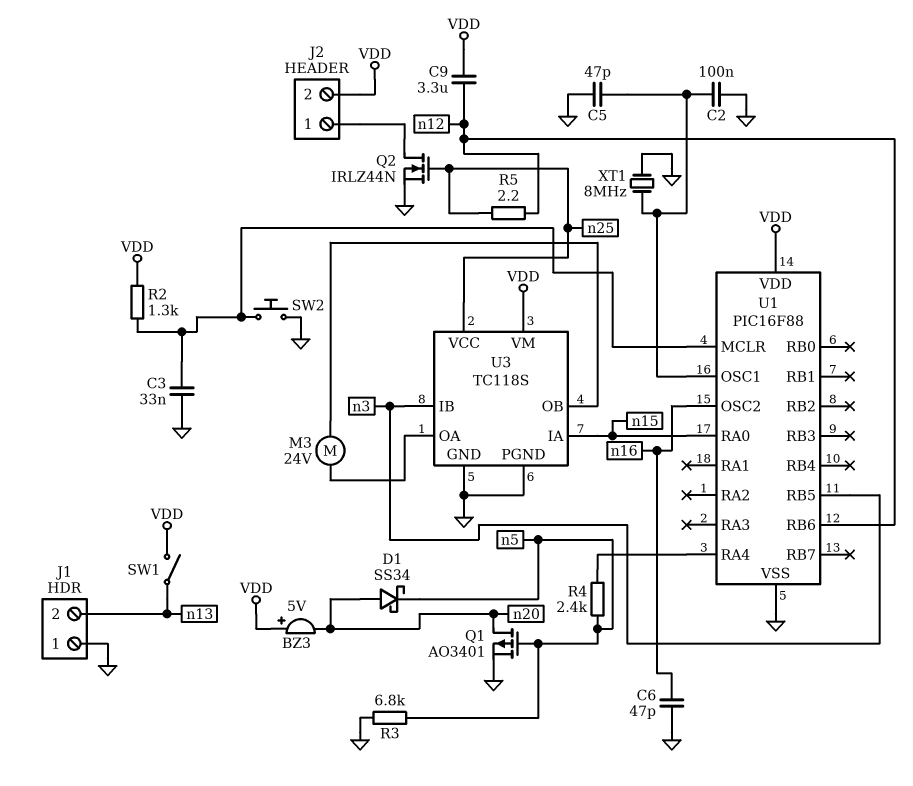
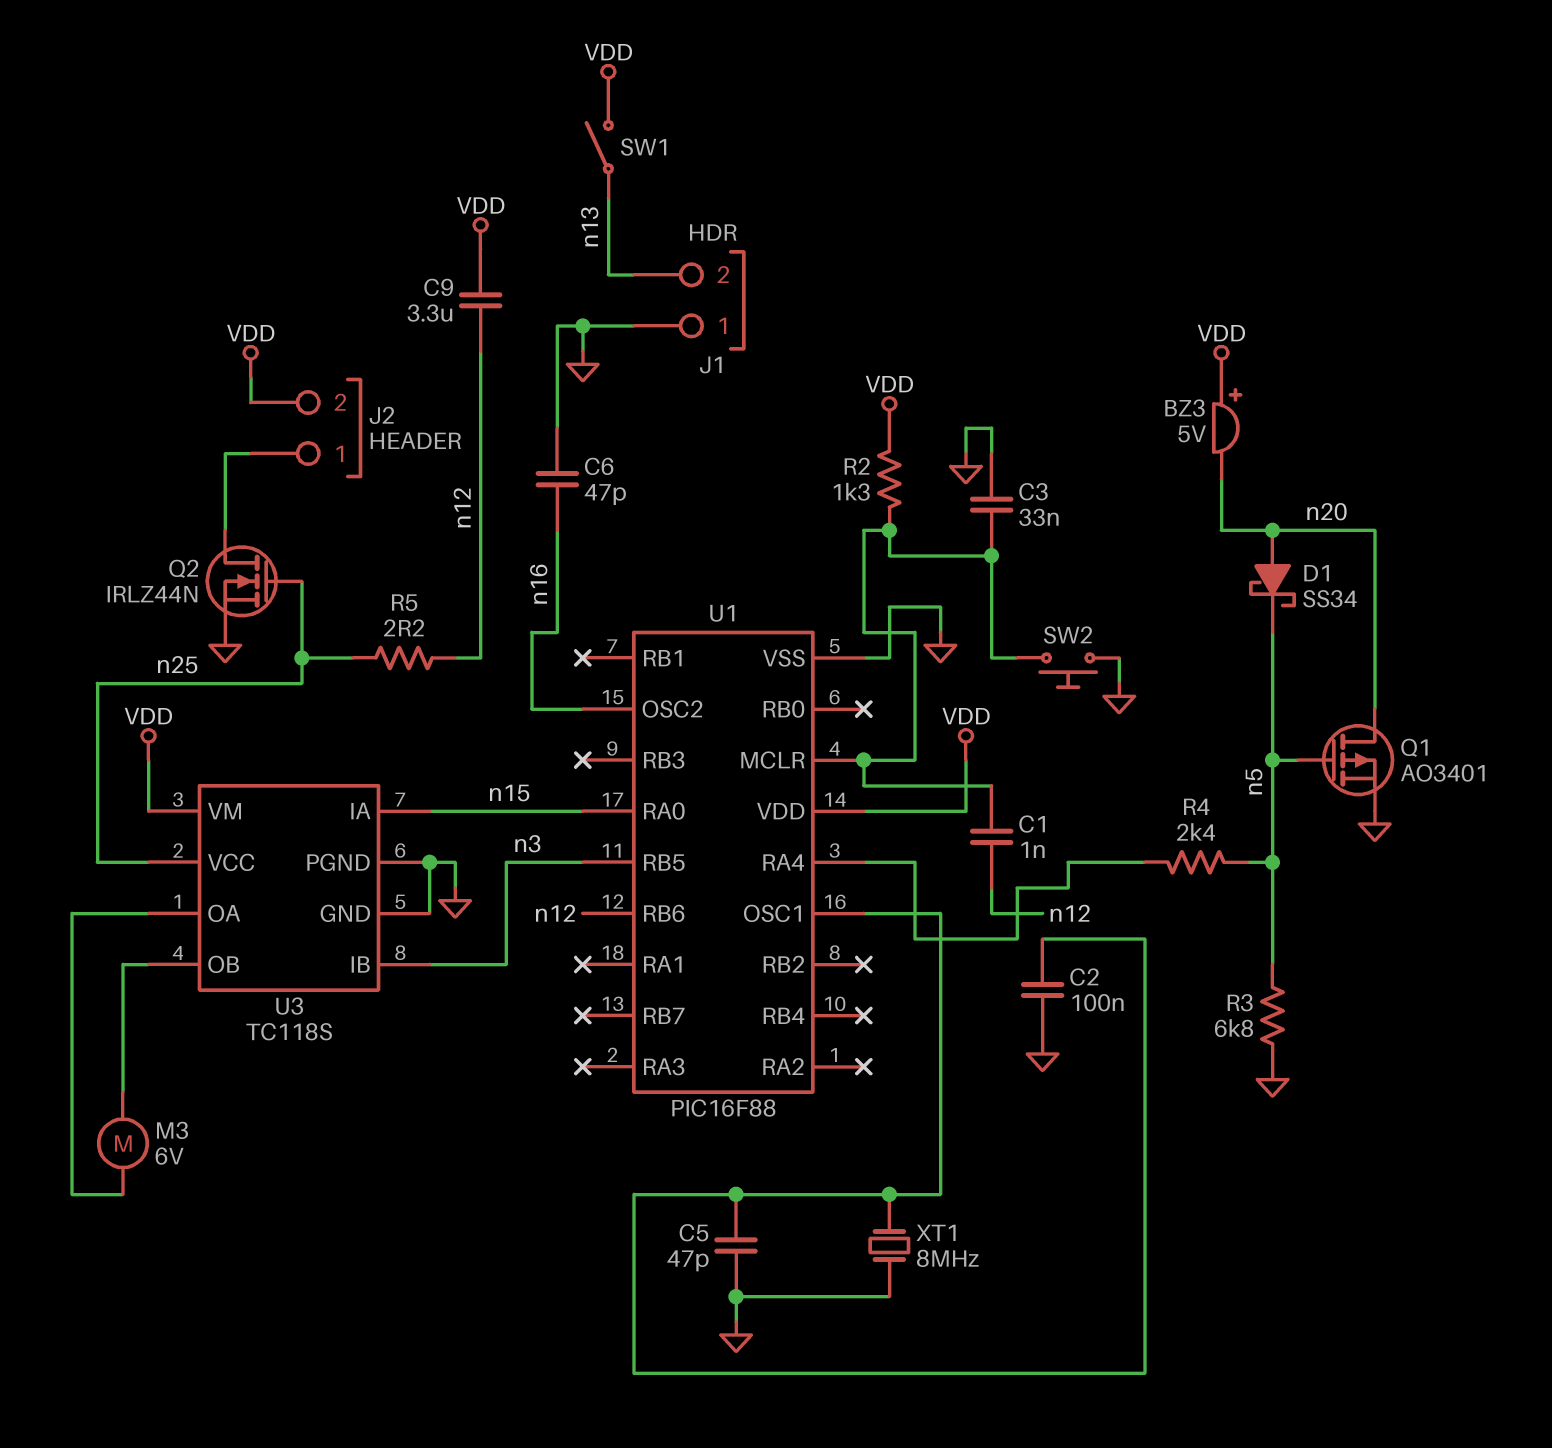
C1: none -> 1nF (U1/MCLR, n12)
M3: motor 24V (U3/OA, U3/OB) -> motor 6V (U3/OA, U3/OB)

